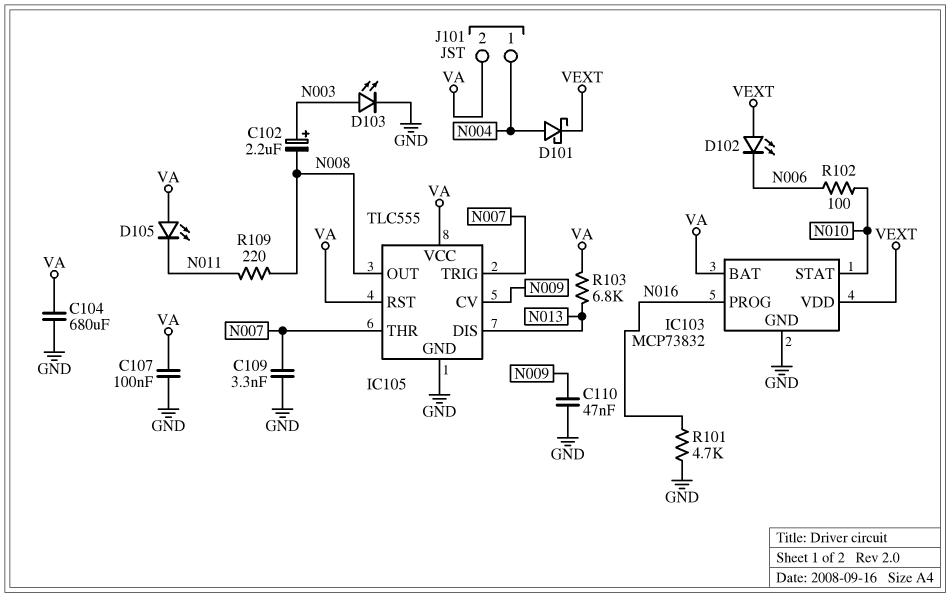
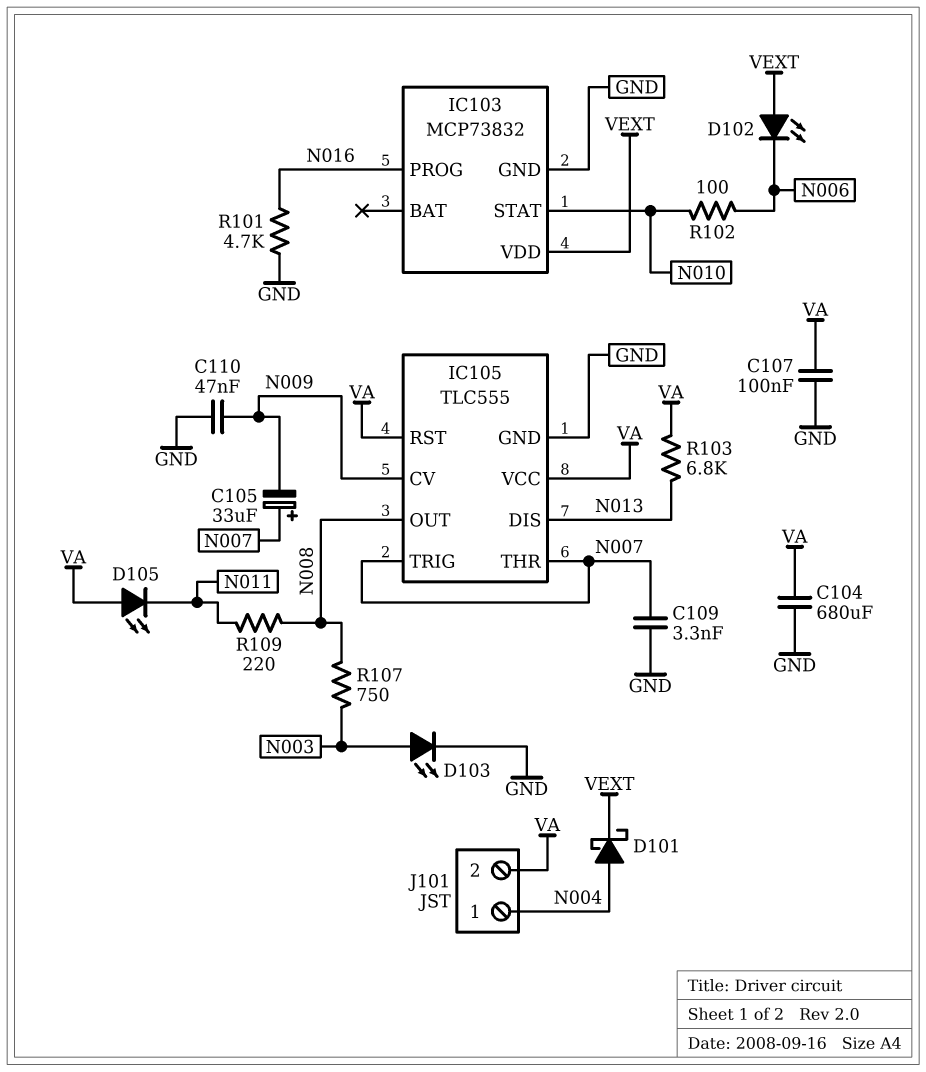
C102: 2.2uF (plus N003, minus N008) -> none
C105: none -> 33uF (plus N007, minus N009)
IC103 pin BAT: VA -> none
R107: none -> 750 (N003, N008)

